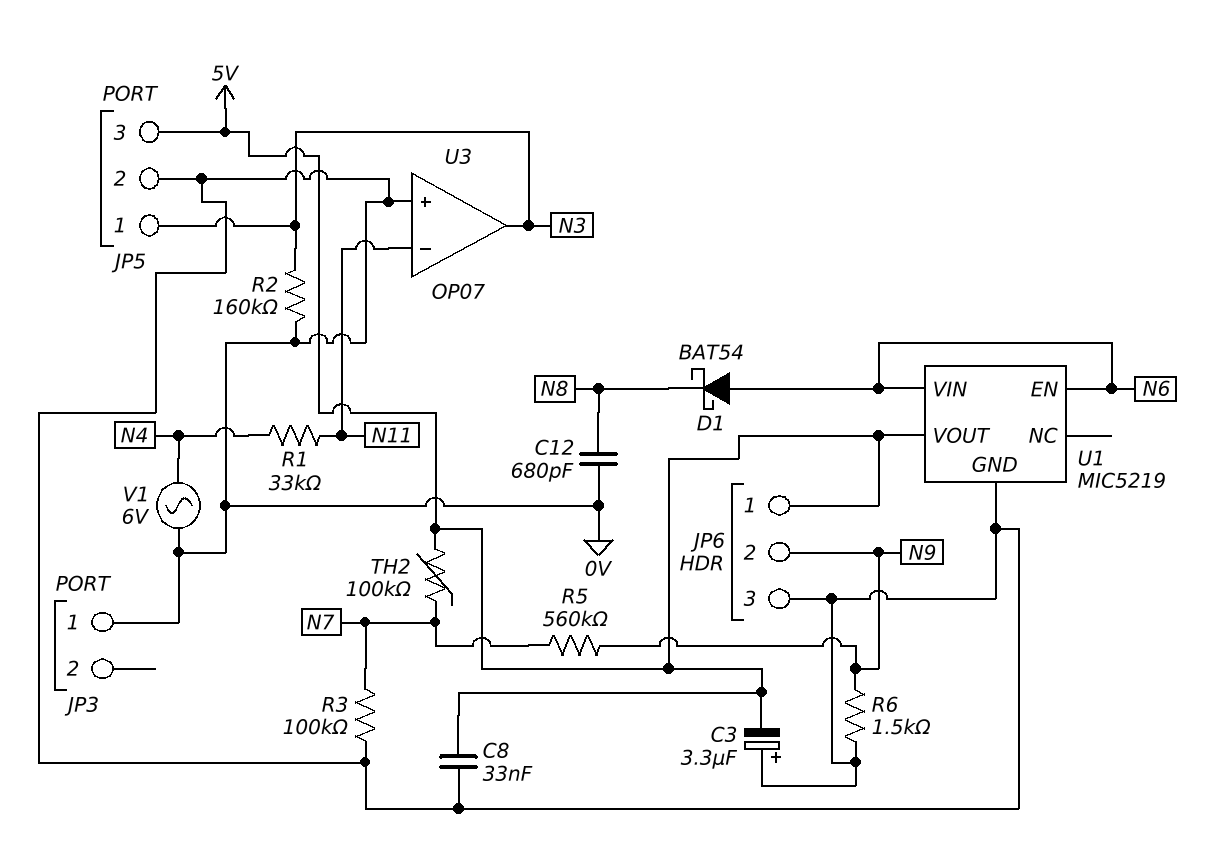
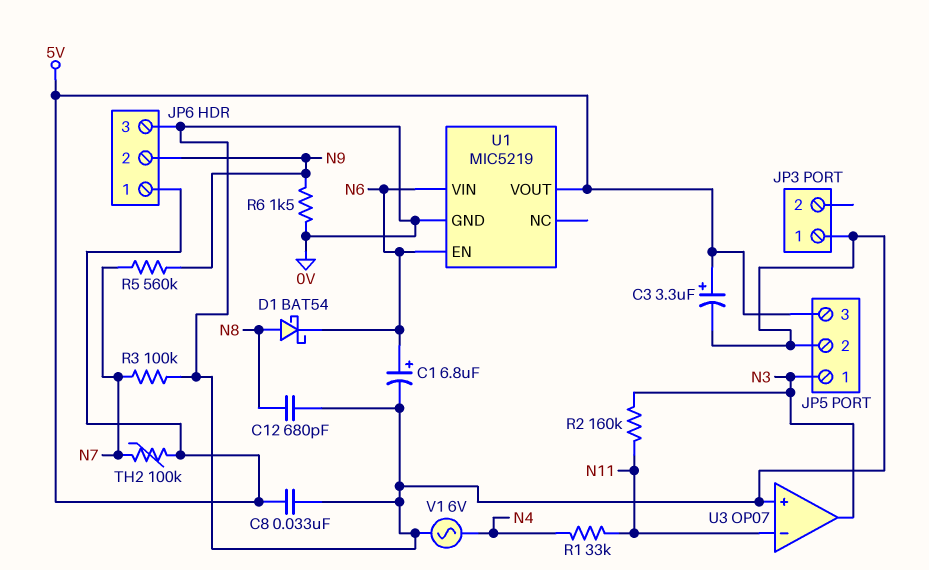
C1: none -> 6.8uF (plus N6, minus 0V)
C3: 3.3uF (plus 0V, minus 5V) -> 3.3uF (plus 5V, minus 0V)
D1: schottky BAT54 (A N6, K N8) -> schottky BAT54 (A N8, K N6)
R2: 160k (0V, N3) -> 160k (N3, N11)

